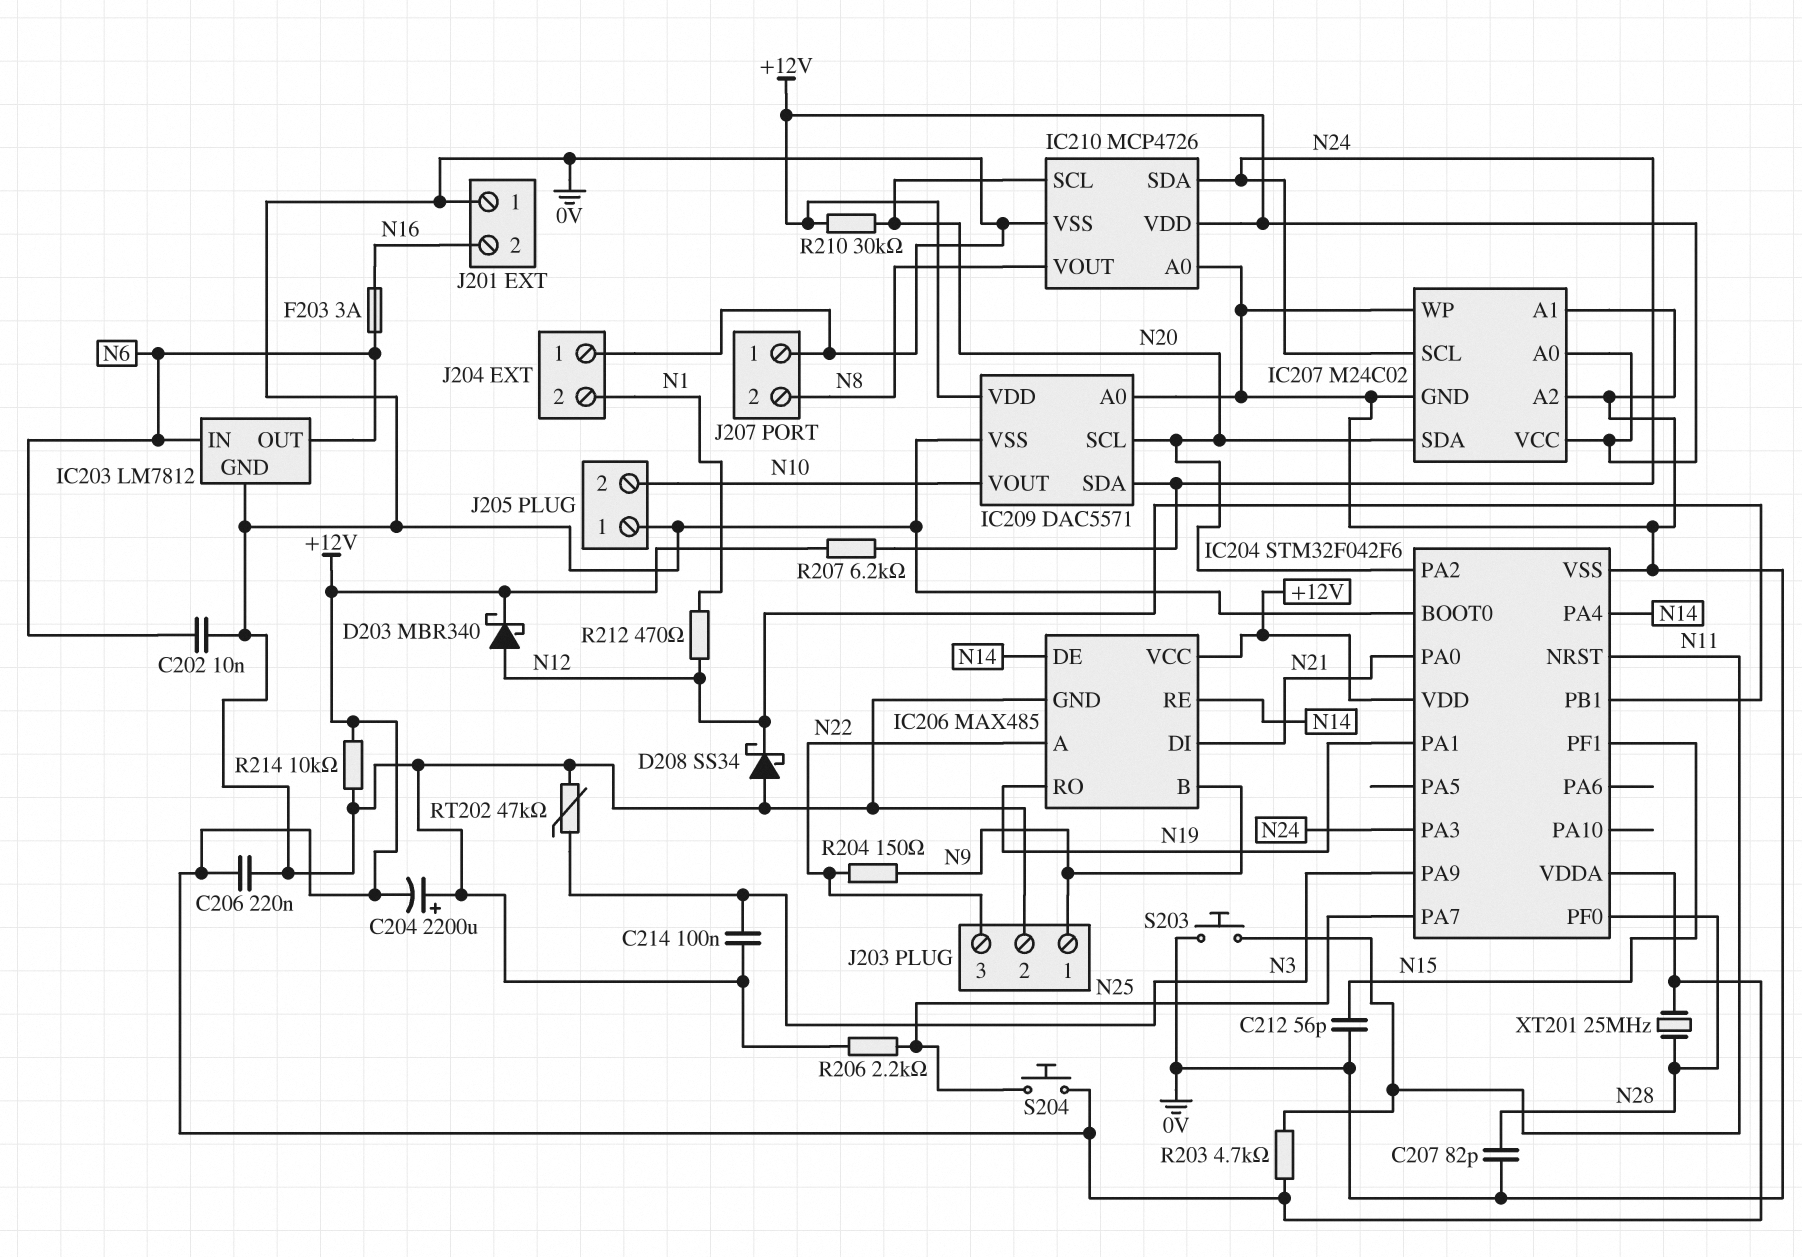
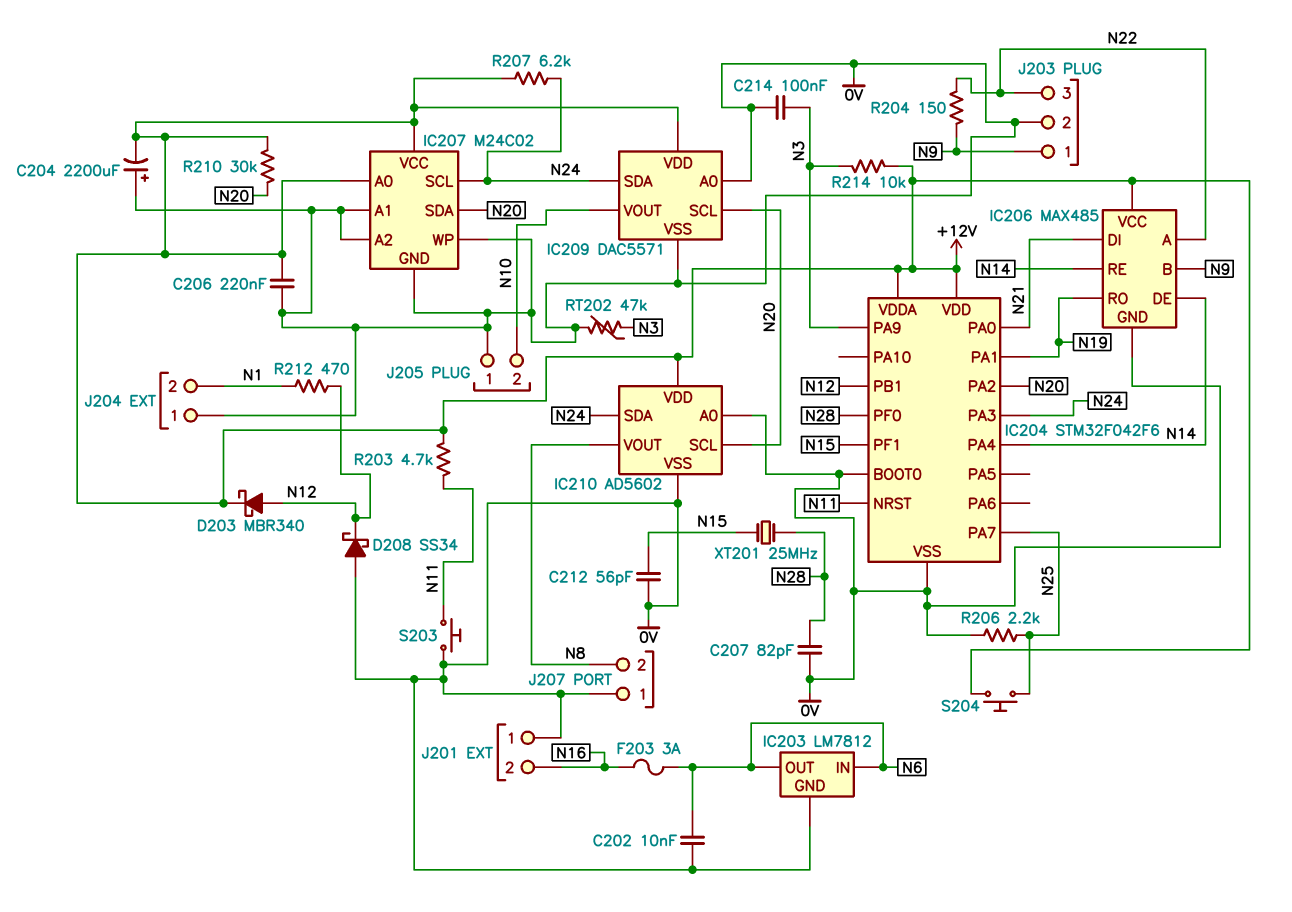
IC210: MCP4726 -> AD5602
R214: 10k (+12V, 0V) -> 10k (+12V, N3)
XT201: 25MHz (+12V, N28) -> 25MHz (N15, N28)

